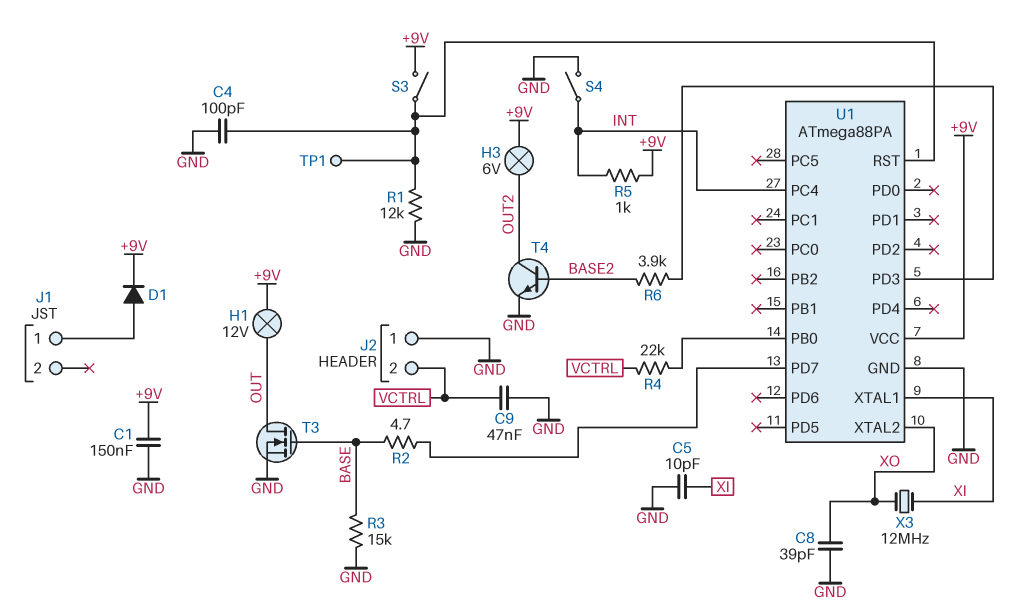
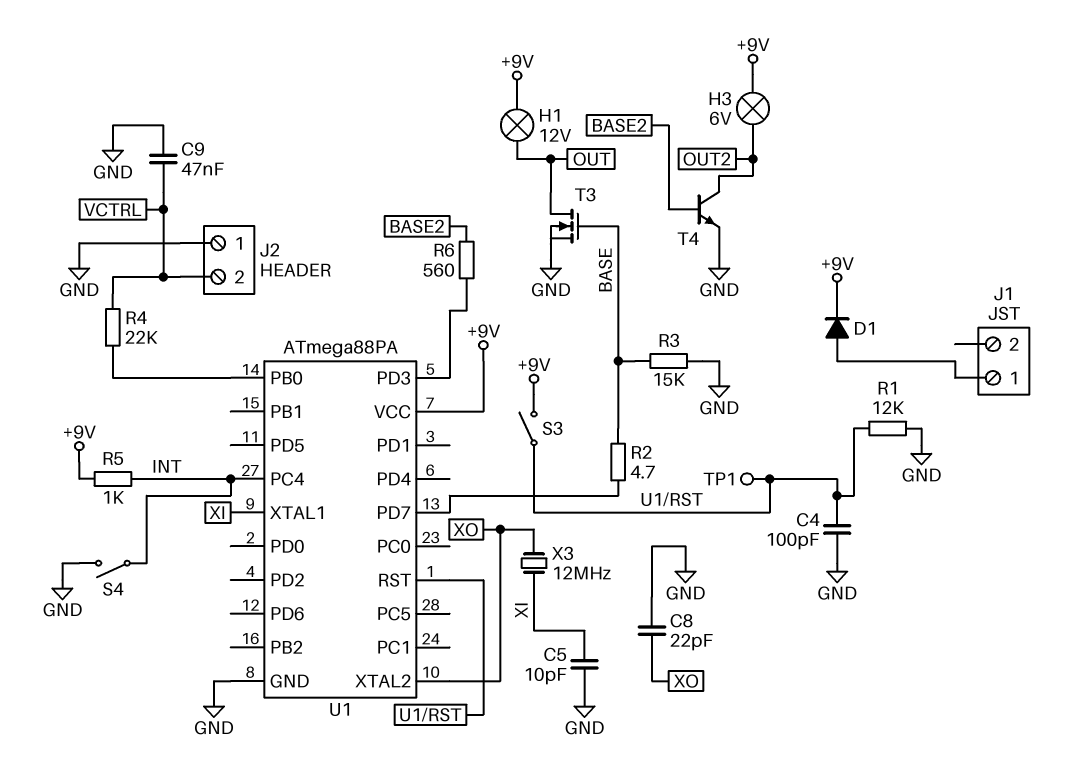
C1: 150nF (+9V, GND) -> none
C8: 39pF (GND, XO) -> 22pF (GND, XO)
R6: 3.9k (BASE2, U1/PD3) -> 560 (BASE2, U1/PD3)

